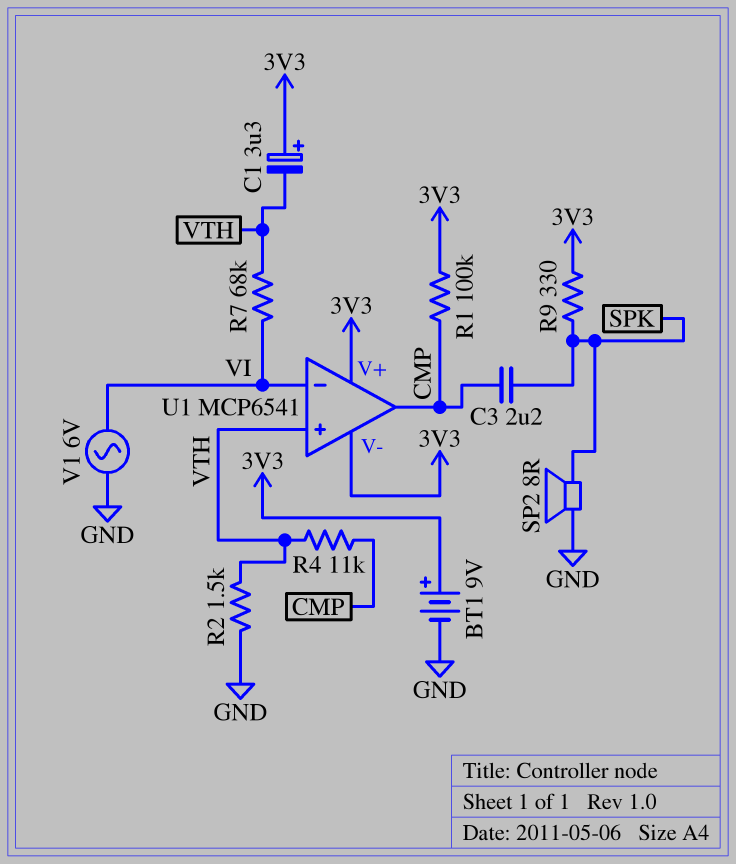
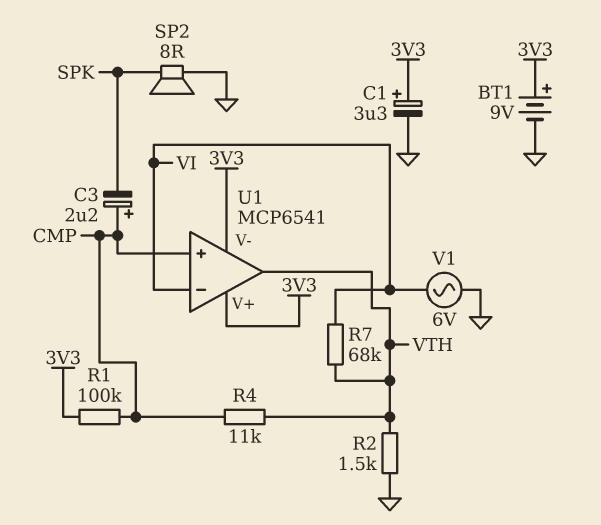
C1: 3.3uF (plus 3V3, minus VTH) -> 3.3uF (plus 3V3, minus GND)
C3: 2.2uF (CMP, SPK) -> 2.2uF (plus CMP, minus SPK)
R9: 330 (3V3, SPK) -> none
U1 pin in+: VTH -> CMP
U1 pin out: CMP -> VTH

